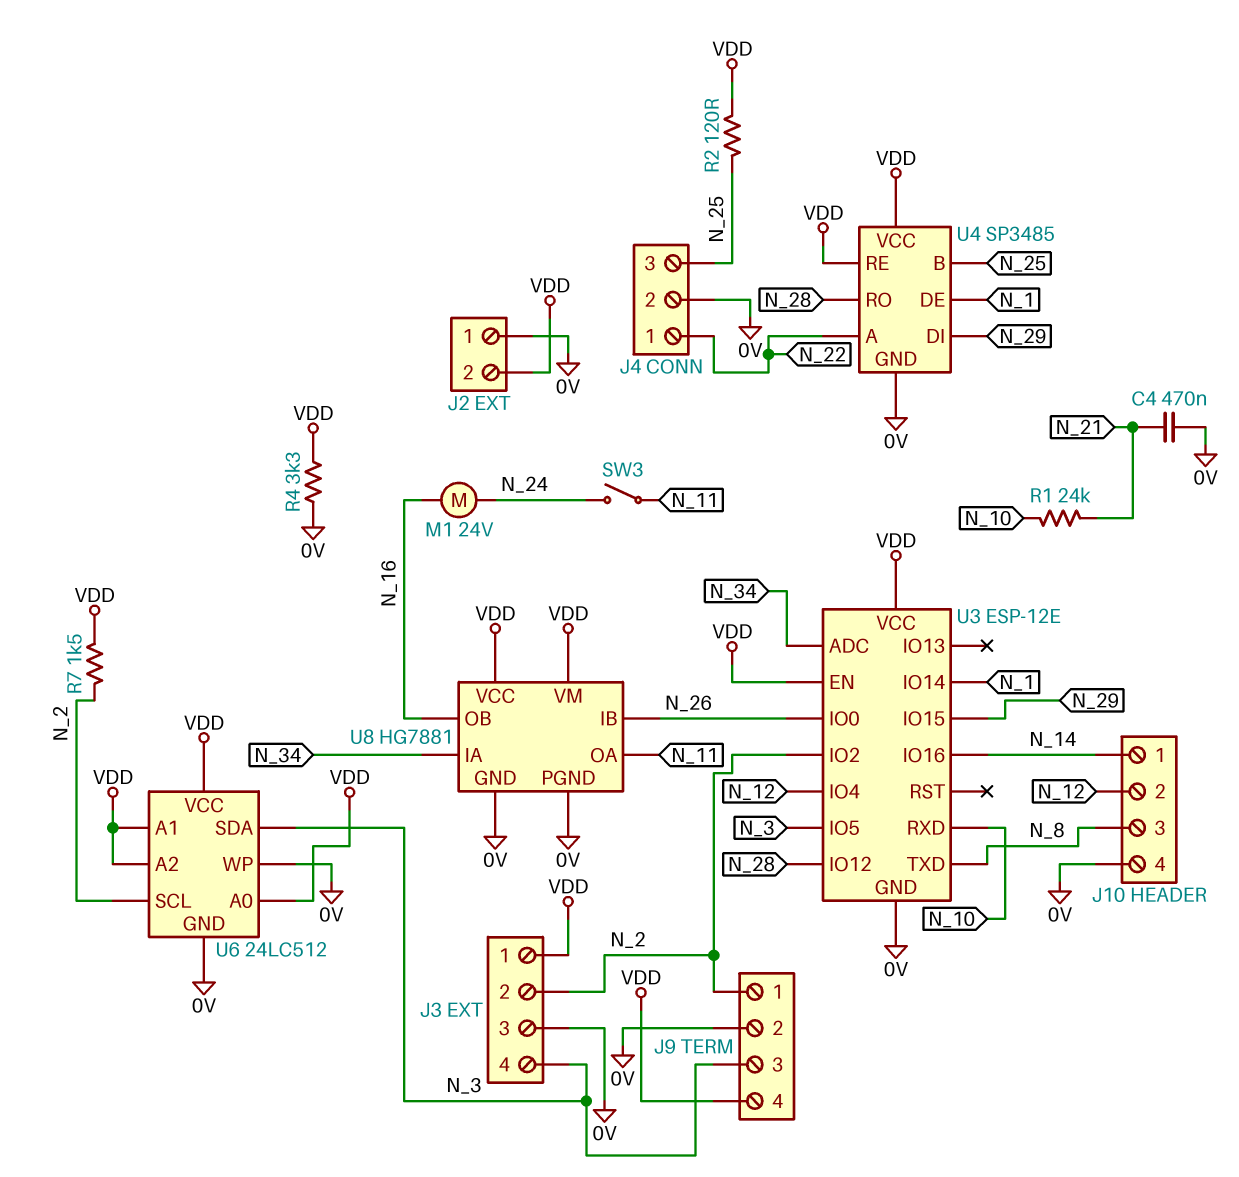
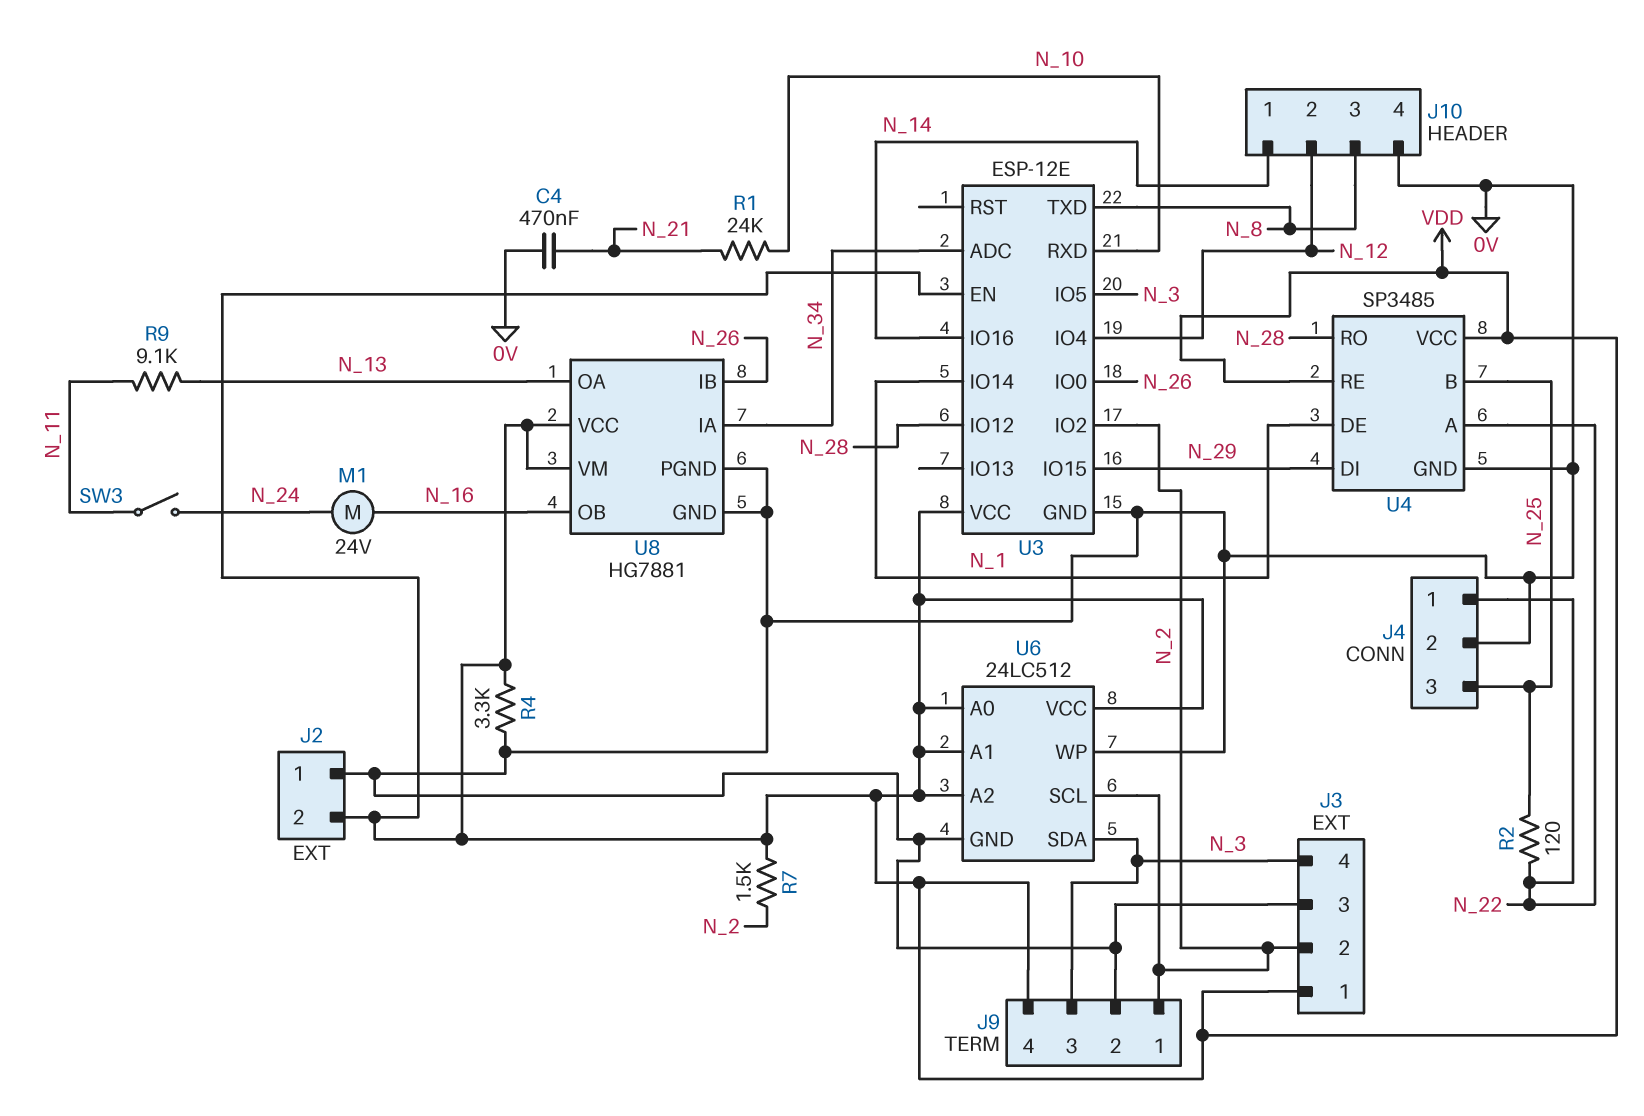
R2: 120 (N_25, VDD) -> 120 (N_22, N_25)
R9: none -> 9.1k (N_11, N_13)
U8 pin OA: N_11 -> N_13

